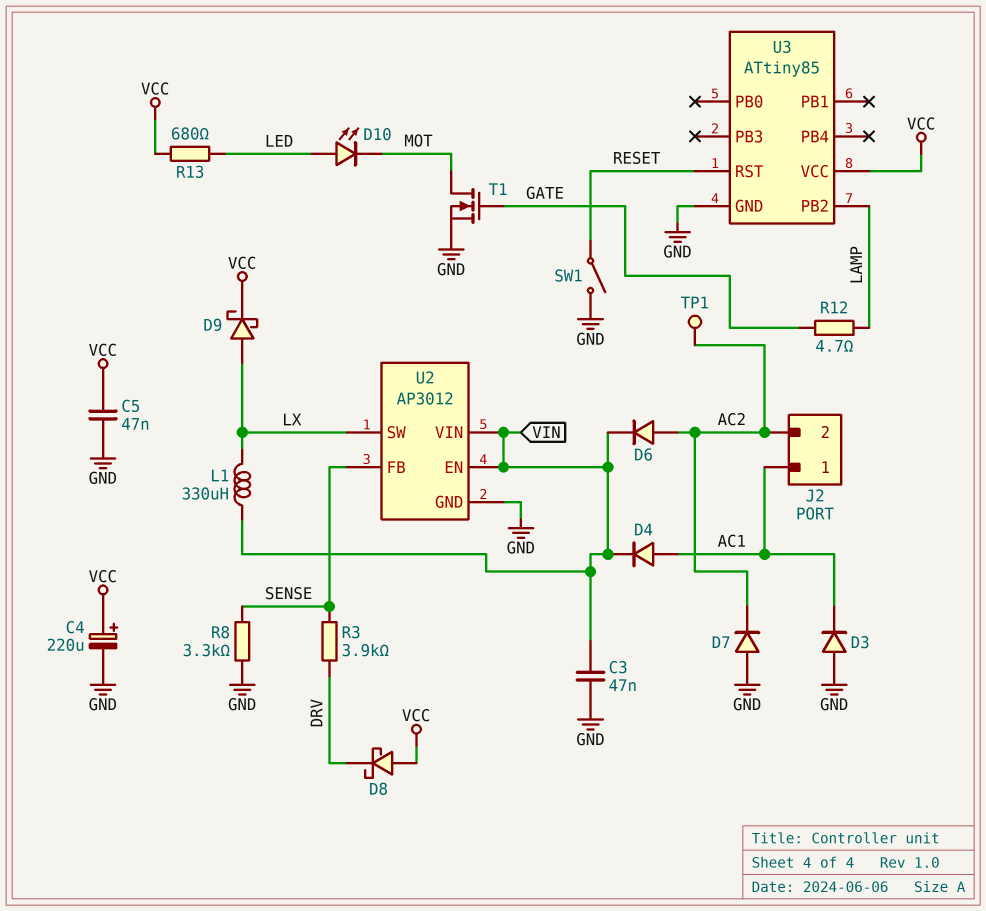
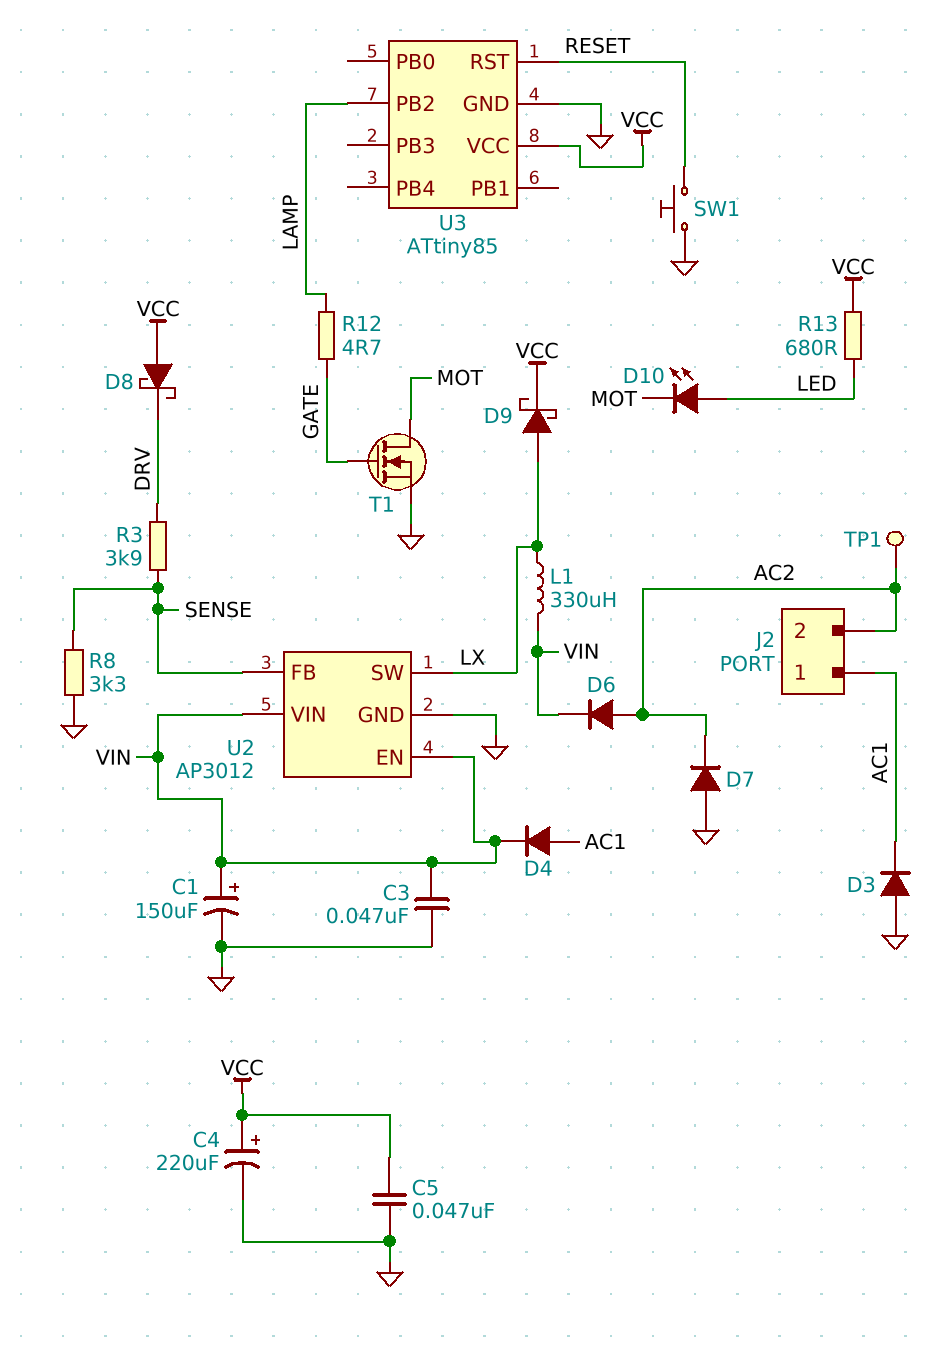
C1: none -> 150uF (plus VIN, minus GND)
SW1: switch (GND, RESET) -> button (GND, RESET)

